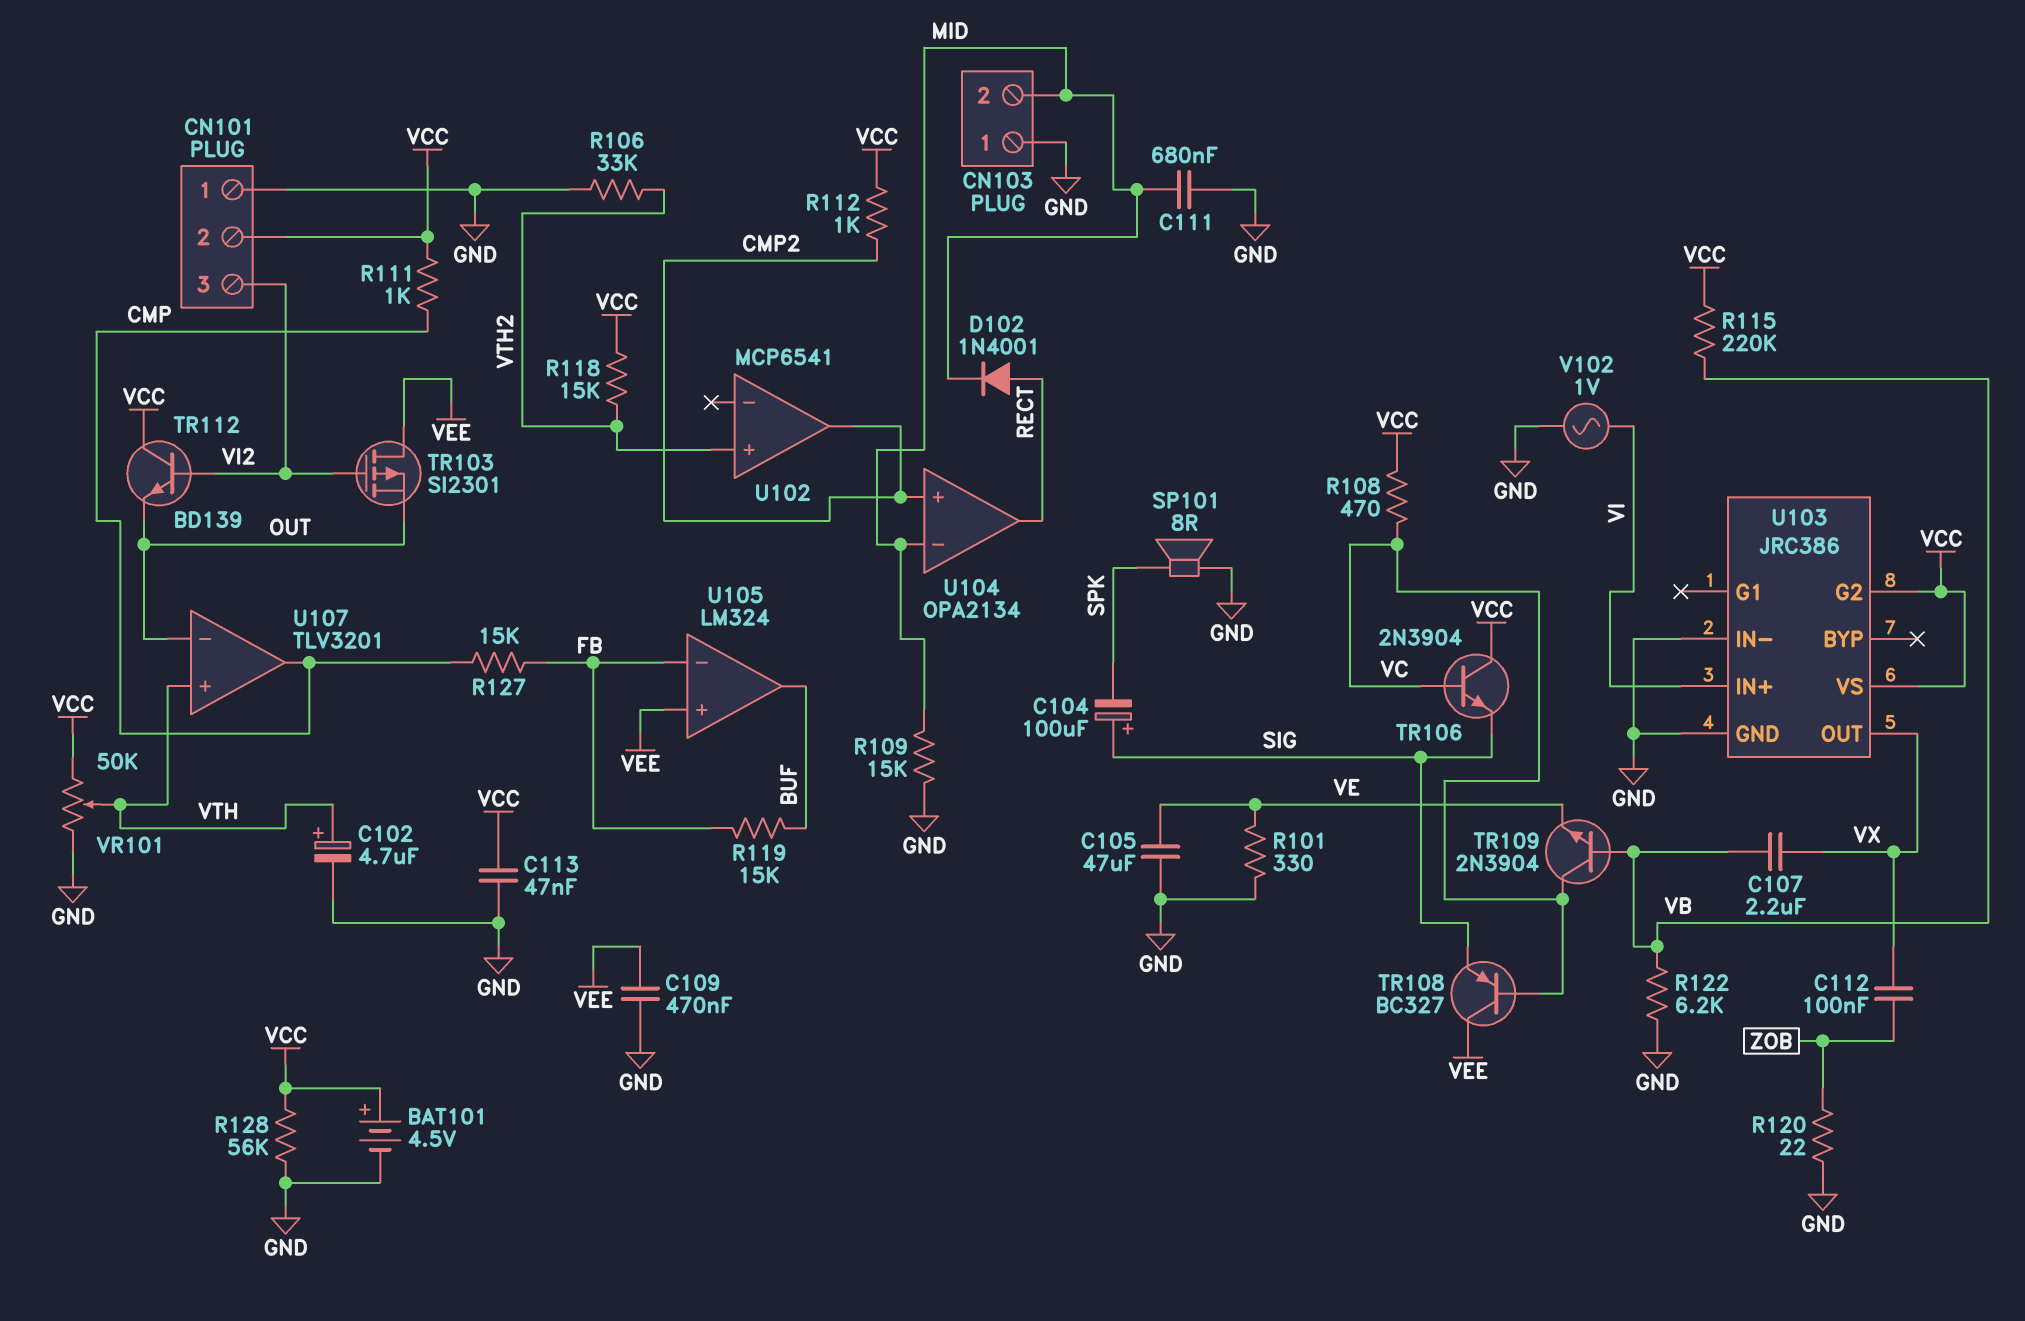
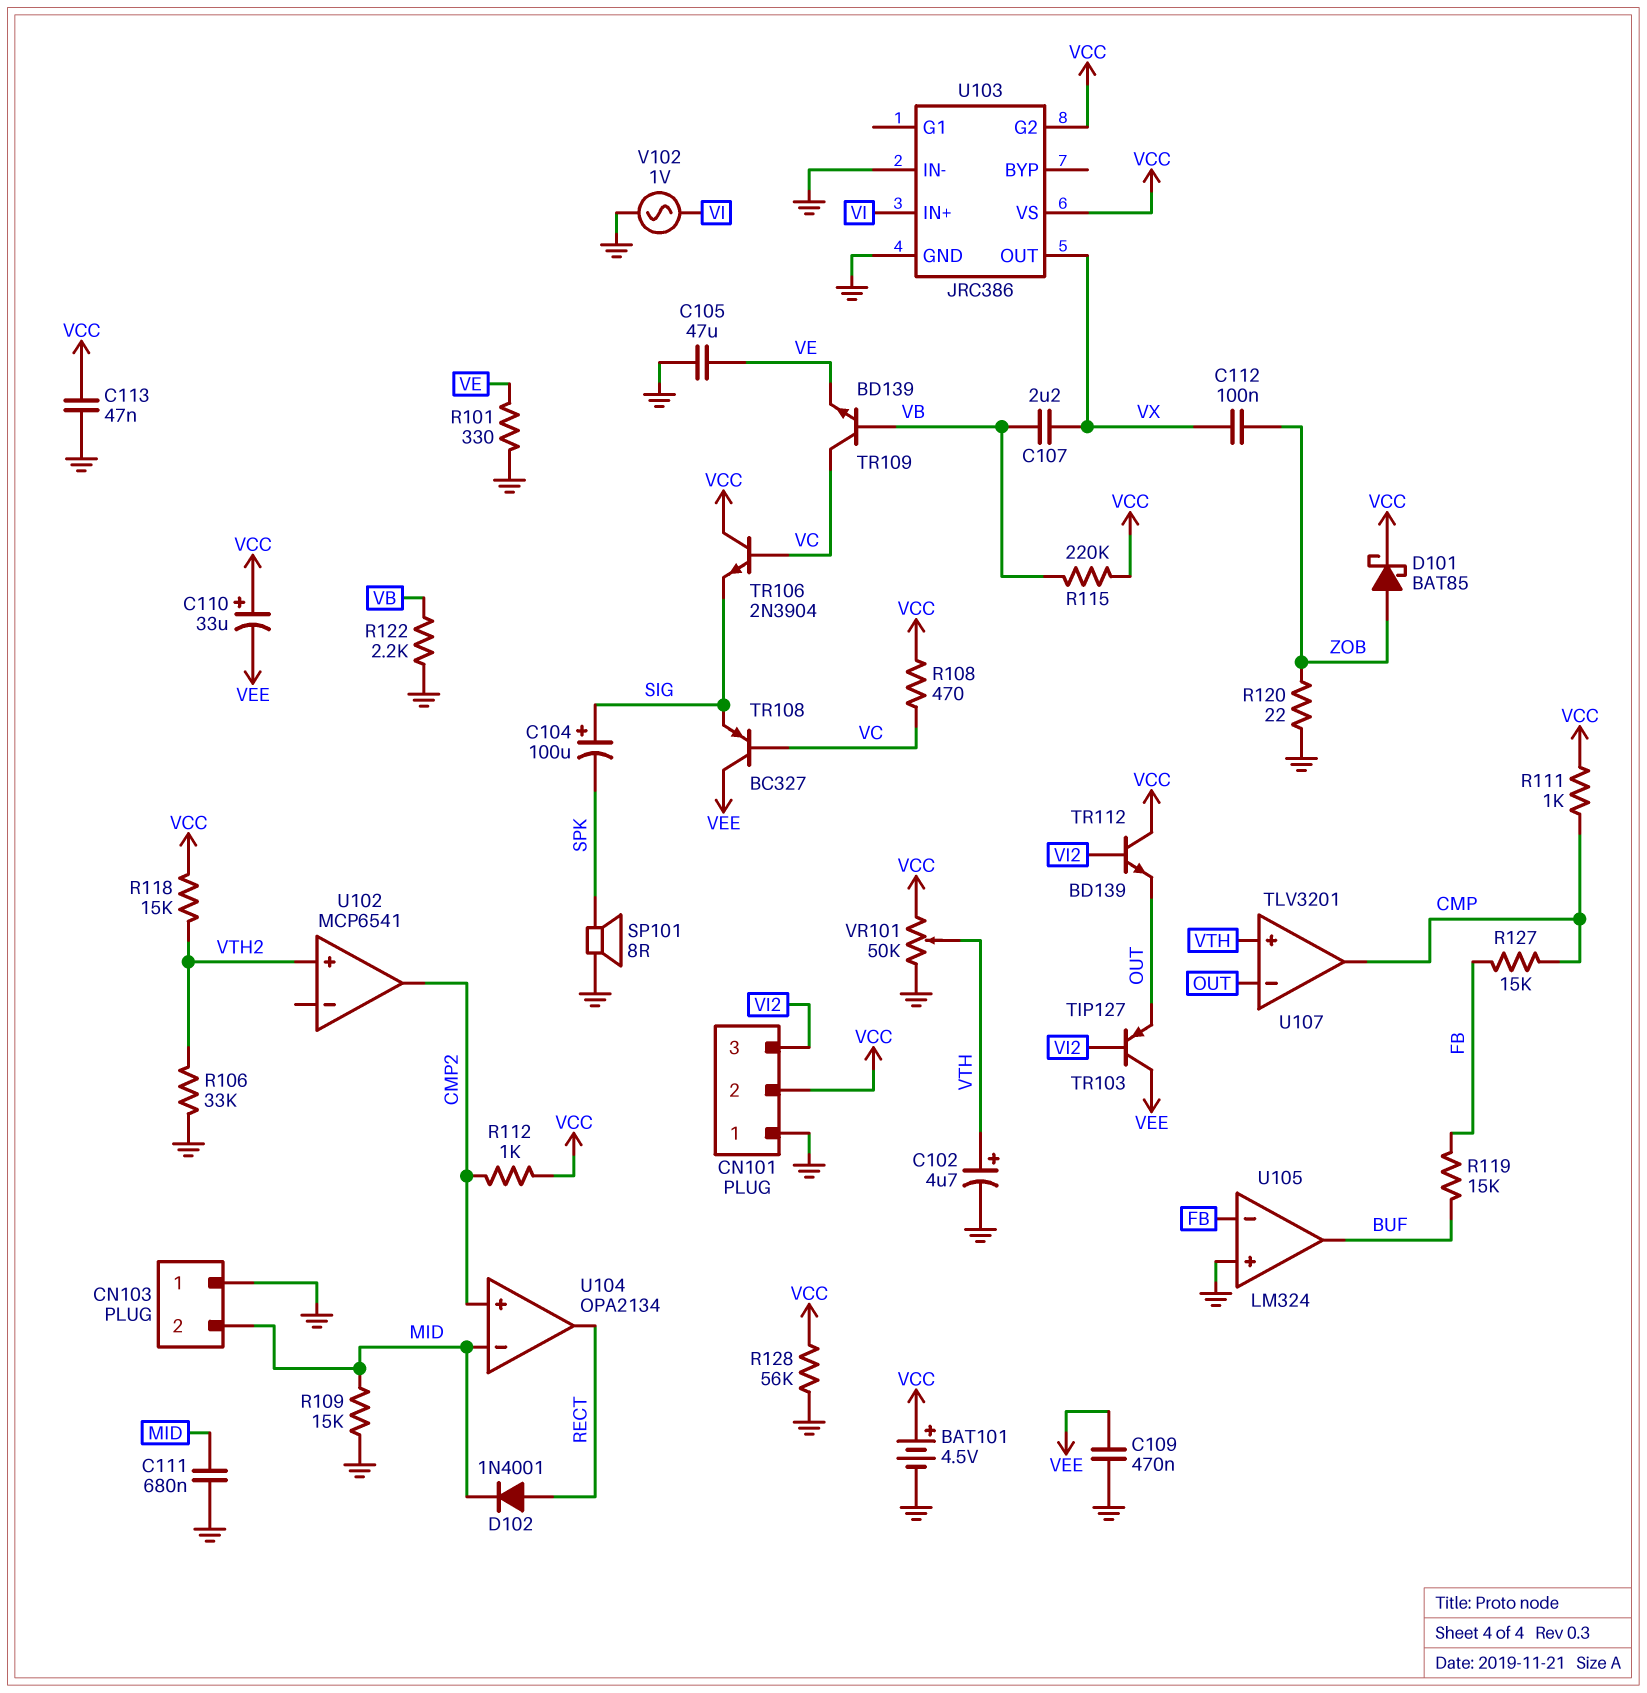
C110: none -> 33uF (plus VCC, minus VEE)
D101: none -> schottky BAT85 (A ZOB, K VCC)
R122: 6.2k (GND, VB) -> 2.2k (GND, VB)
TR103: PMOS SI2301 (G VI2, D VEE, S OUT) -> PNP TIP127 (B VI2, C VEE, E OUT)
TR109: NPN 2N3904 (B VB, C VC, E VE) -> NPN BD139 (B VB, C VC, E VE)
U105 pin in+: VEE -> GND

